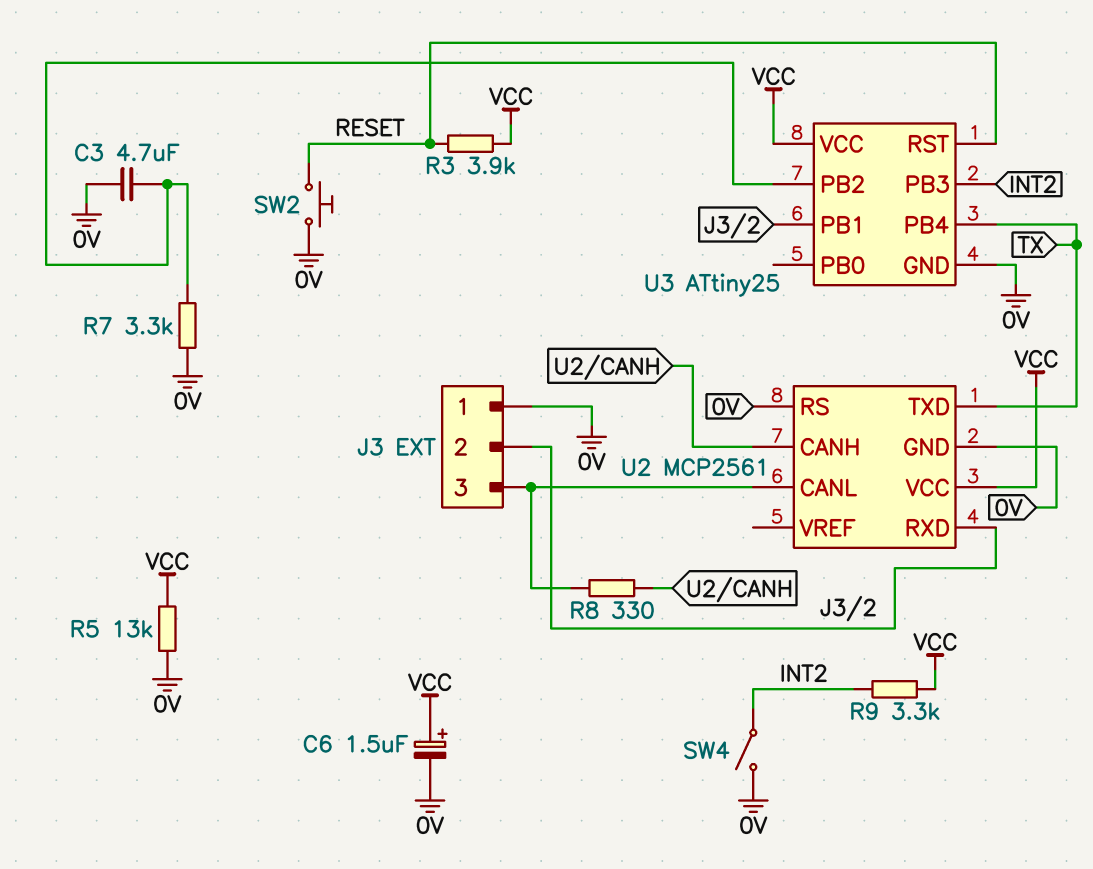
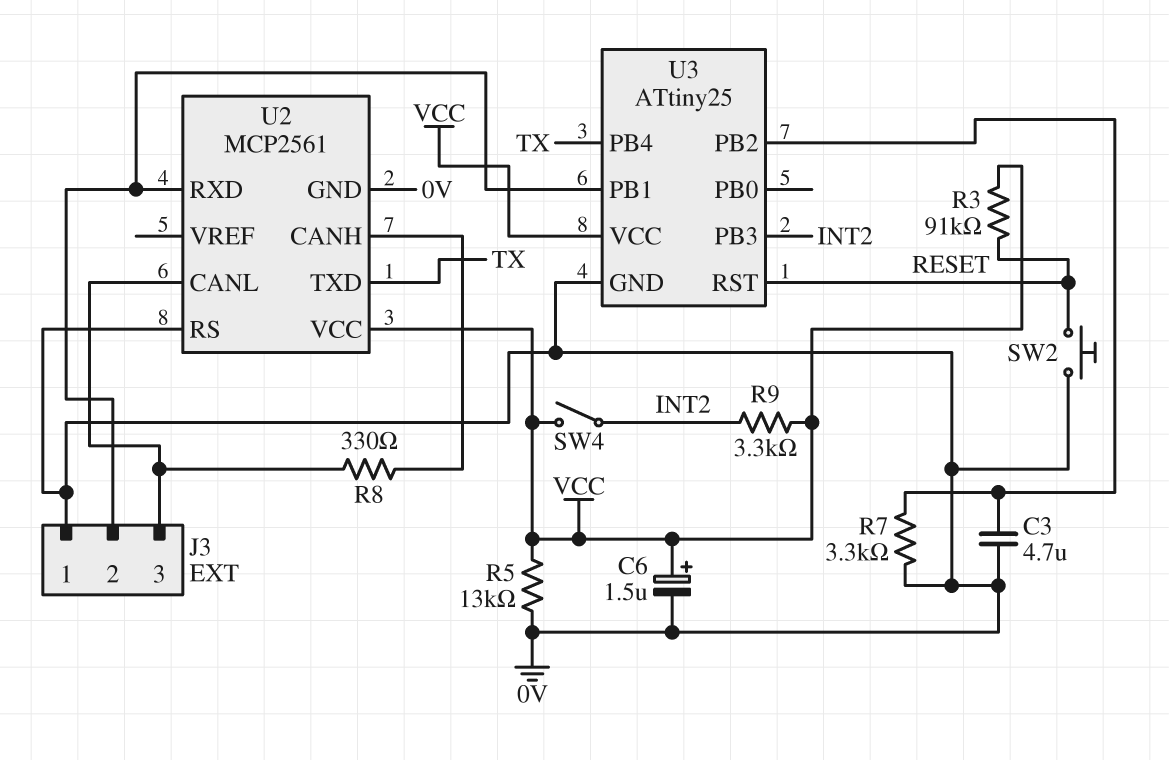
R3: 3.9k (RESET, VCC) -> 91k (RESET, VCC)
SW4: switch (0V, INT2) -> switch (INT2, VCC)

